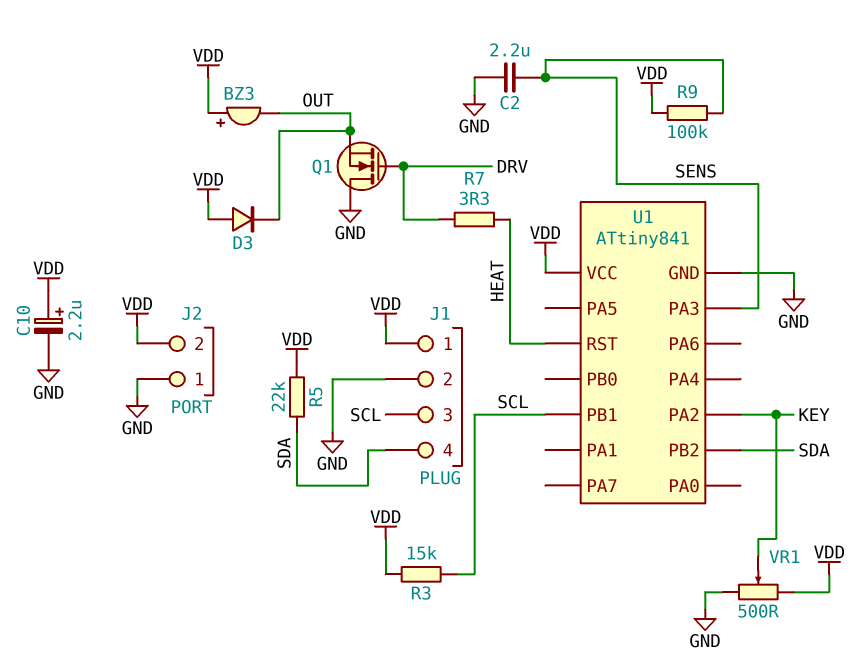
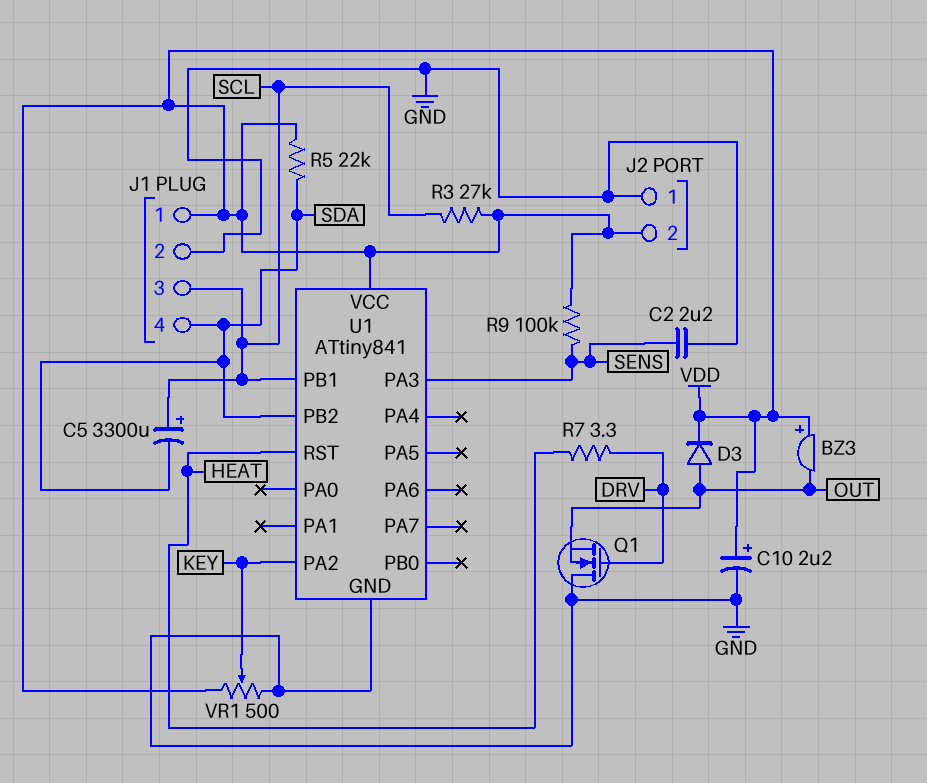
C5: none -> 3300uF (plus SCL, minus SDA)
D3: diode (A VDD, K OUT) -> diode (A OUT, K VDD)
R3: 15k (SCL, VDD) -> 27k (SCL, VDD)

